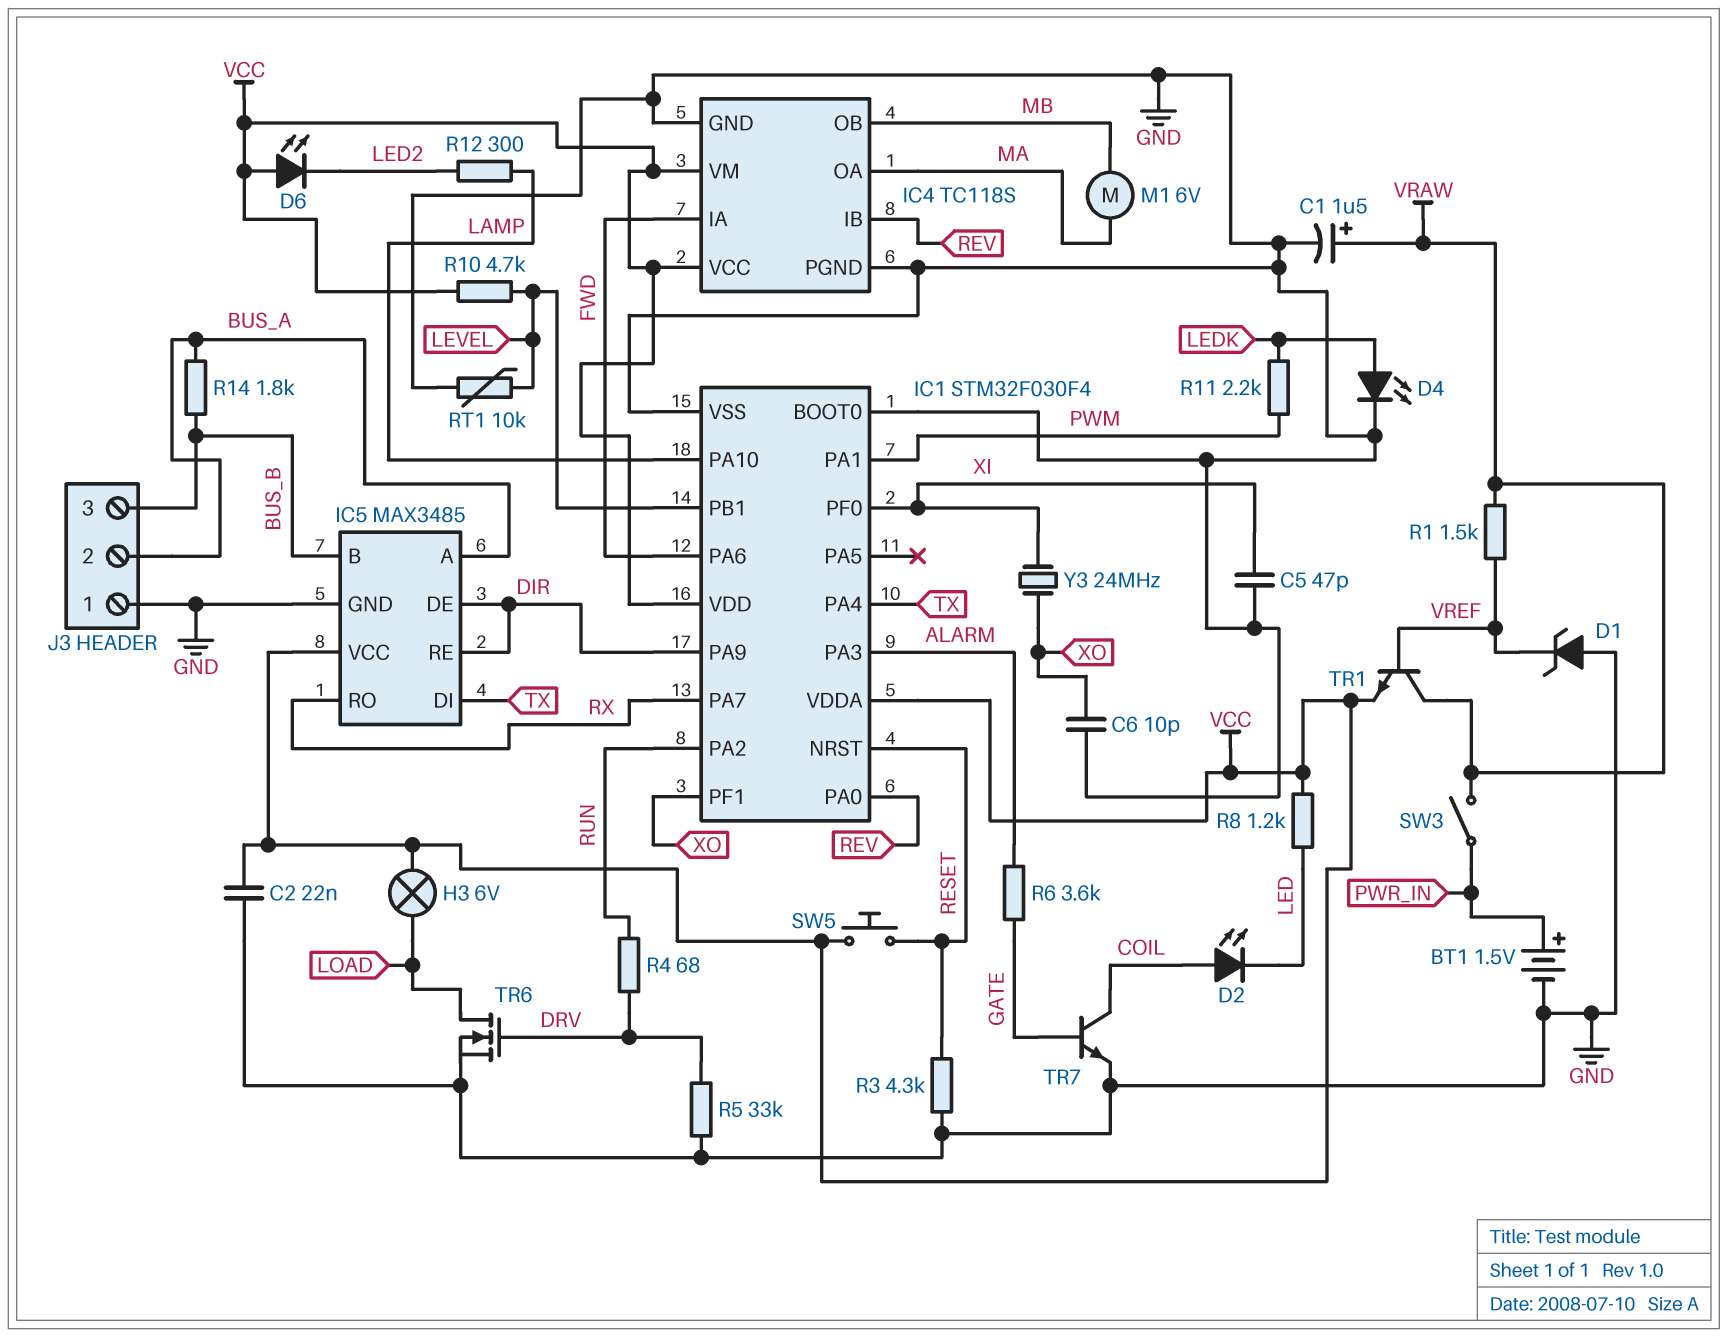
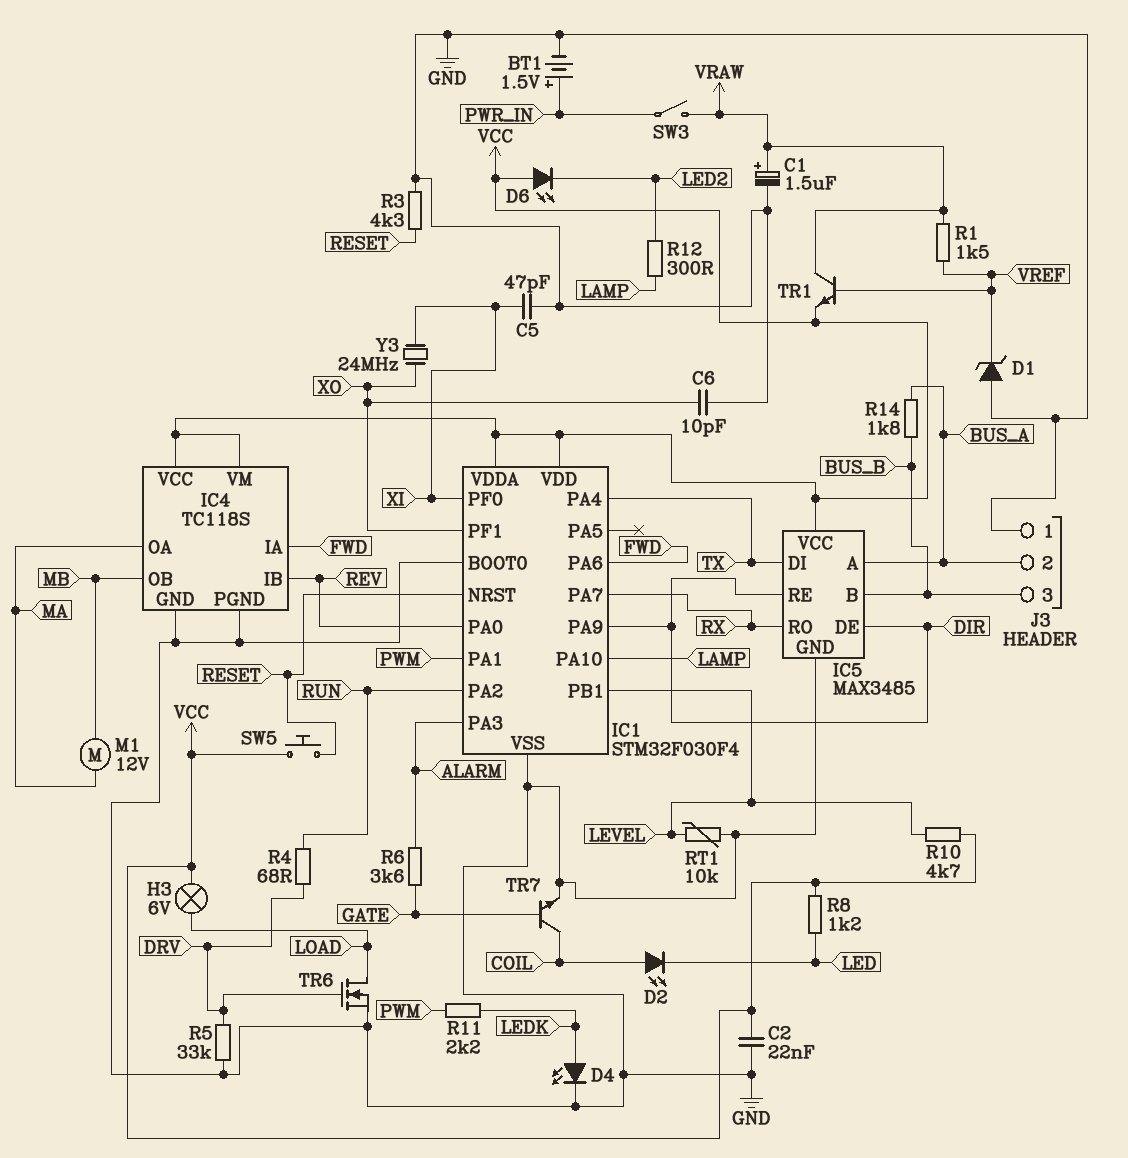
M1: motor 6V (MA, MB) -> motor 12V (MA, MB)

